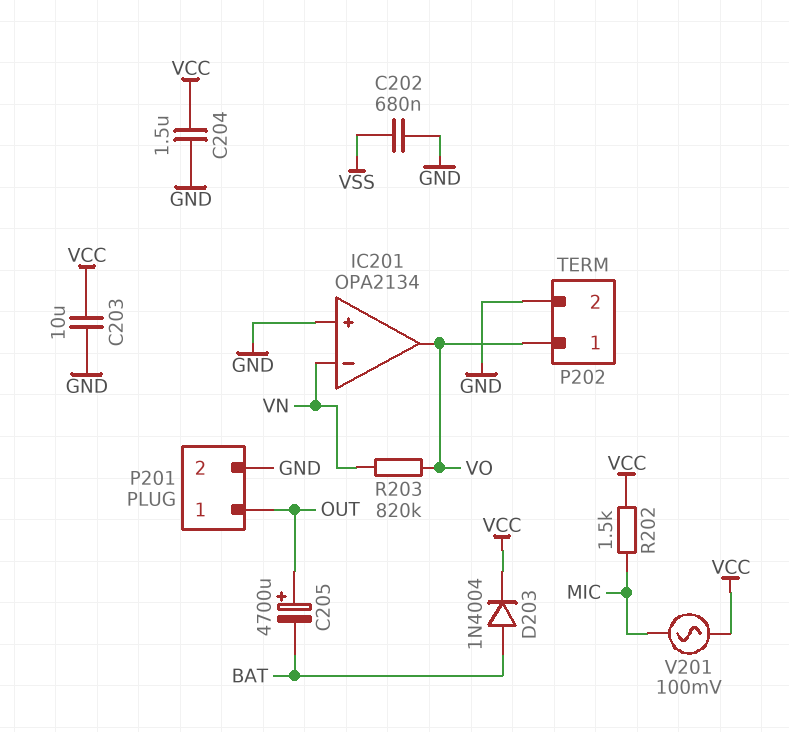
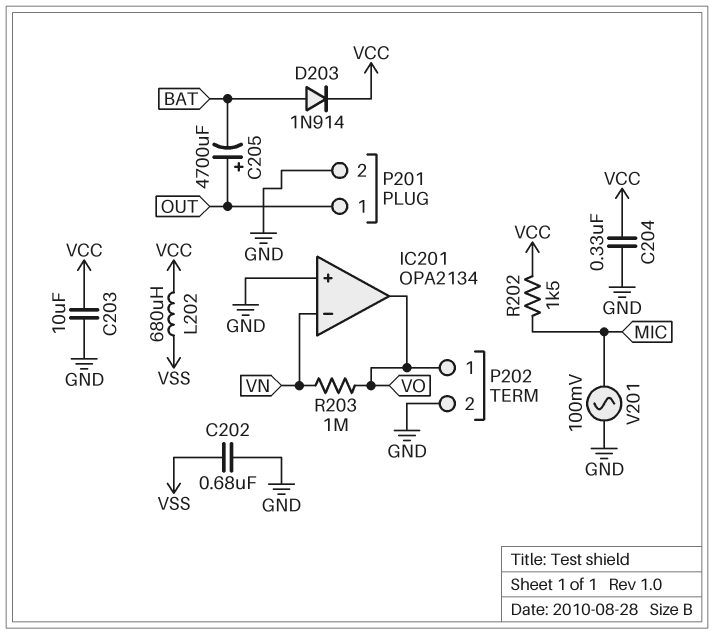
C204: 1.5uF (GND, VCC) -> 330nF (GND, VCC)
D203: diode 1N4004 (A BAT, K VCC) -> diode 1N914 (A BAT, K VCC)
L202: none -> 680uH (VCC, VSS)
R203: 820k (VN, VO) -> 1M (VN, VO)
V201: AC 100mV (MIC, VCC) -> AC 100mV (GND, MIC)

